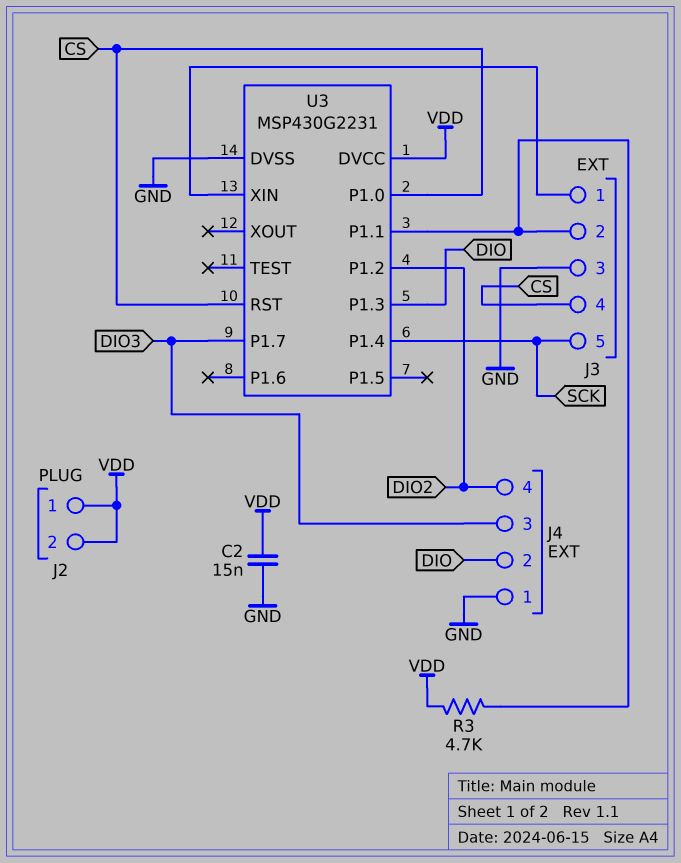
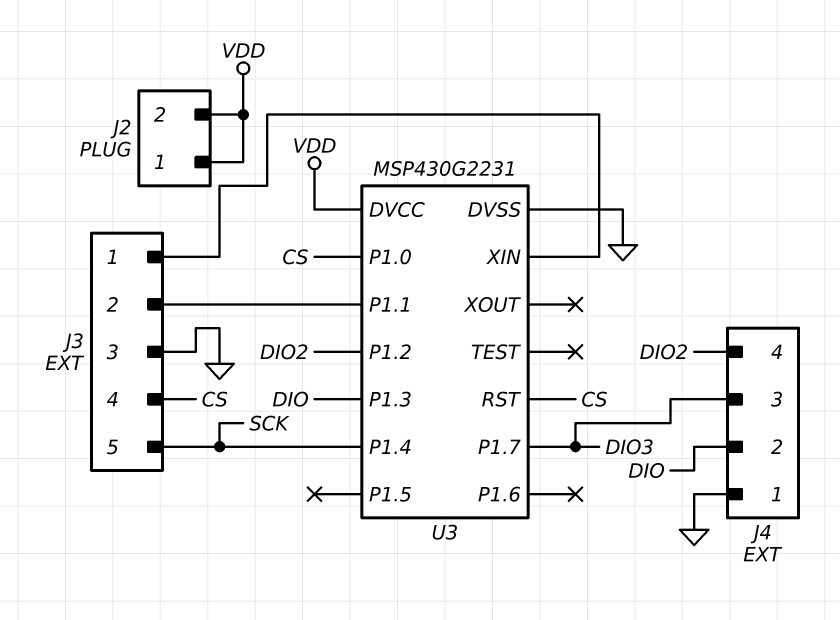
C2: 15nF (GND, VDD) -> none
R3: 4.7k (J3/2, VDD) -> none

